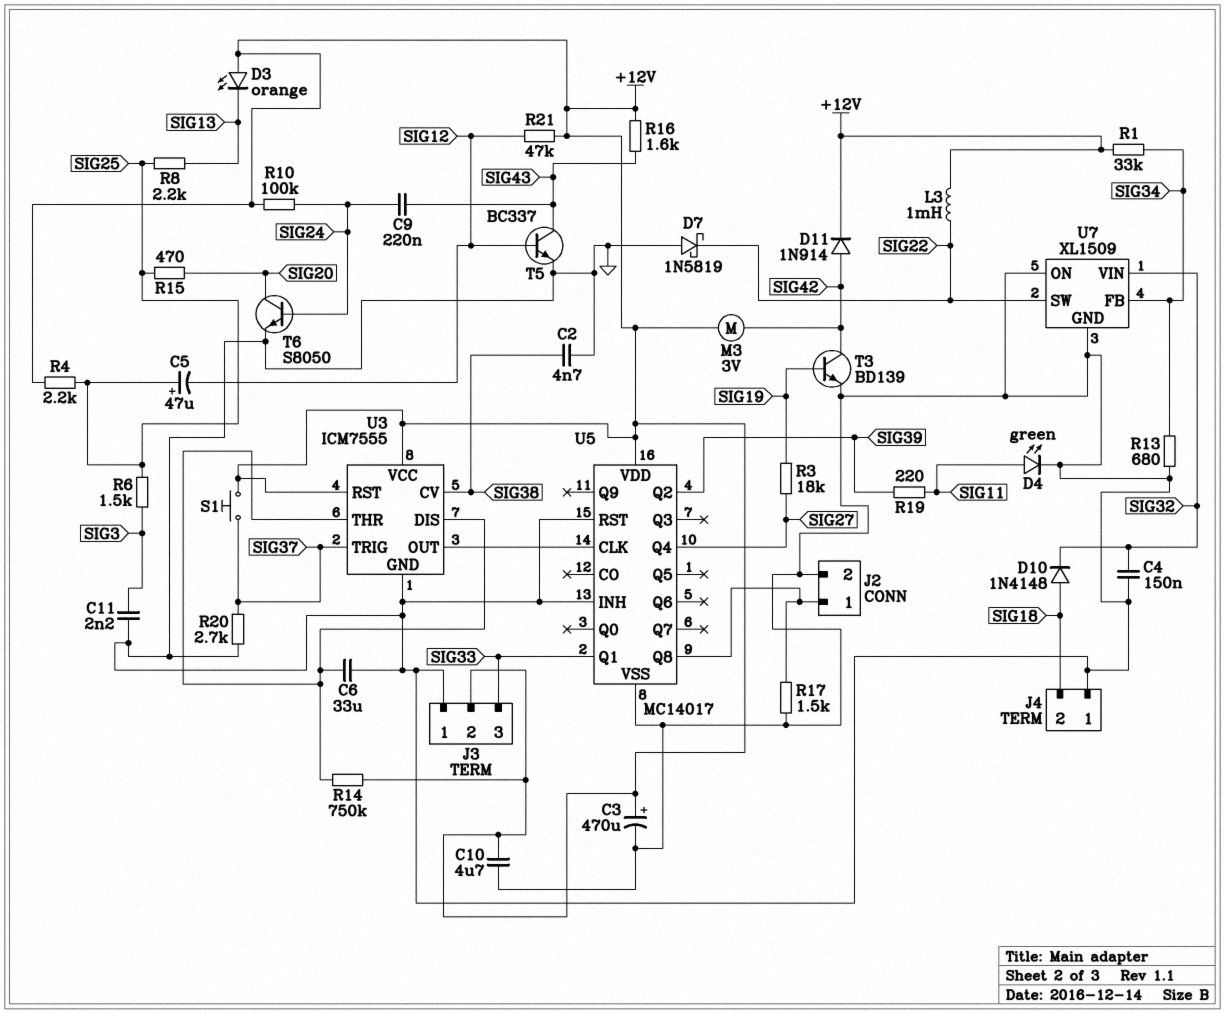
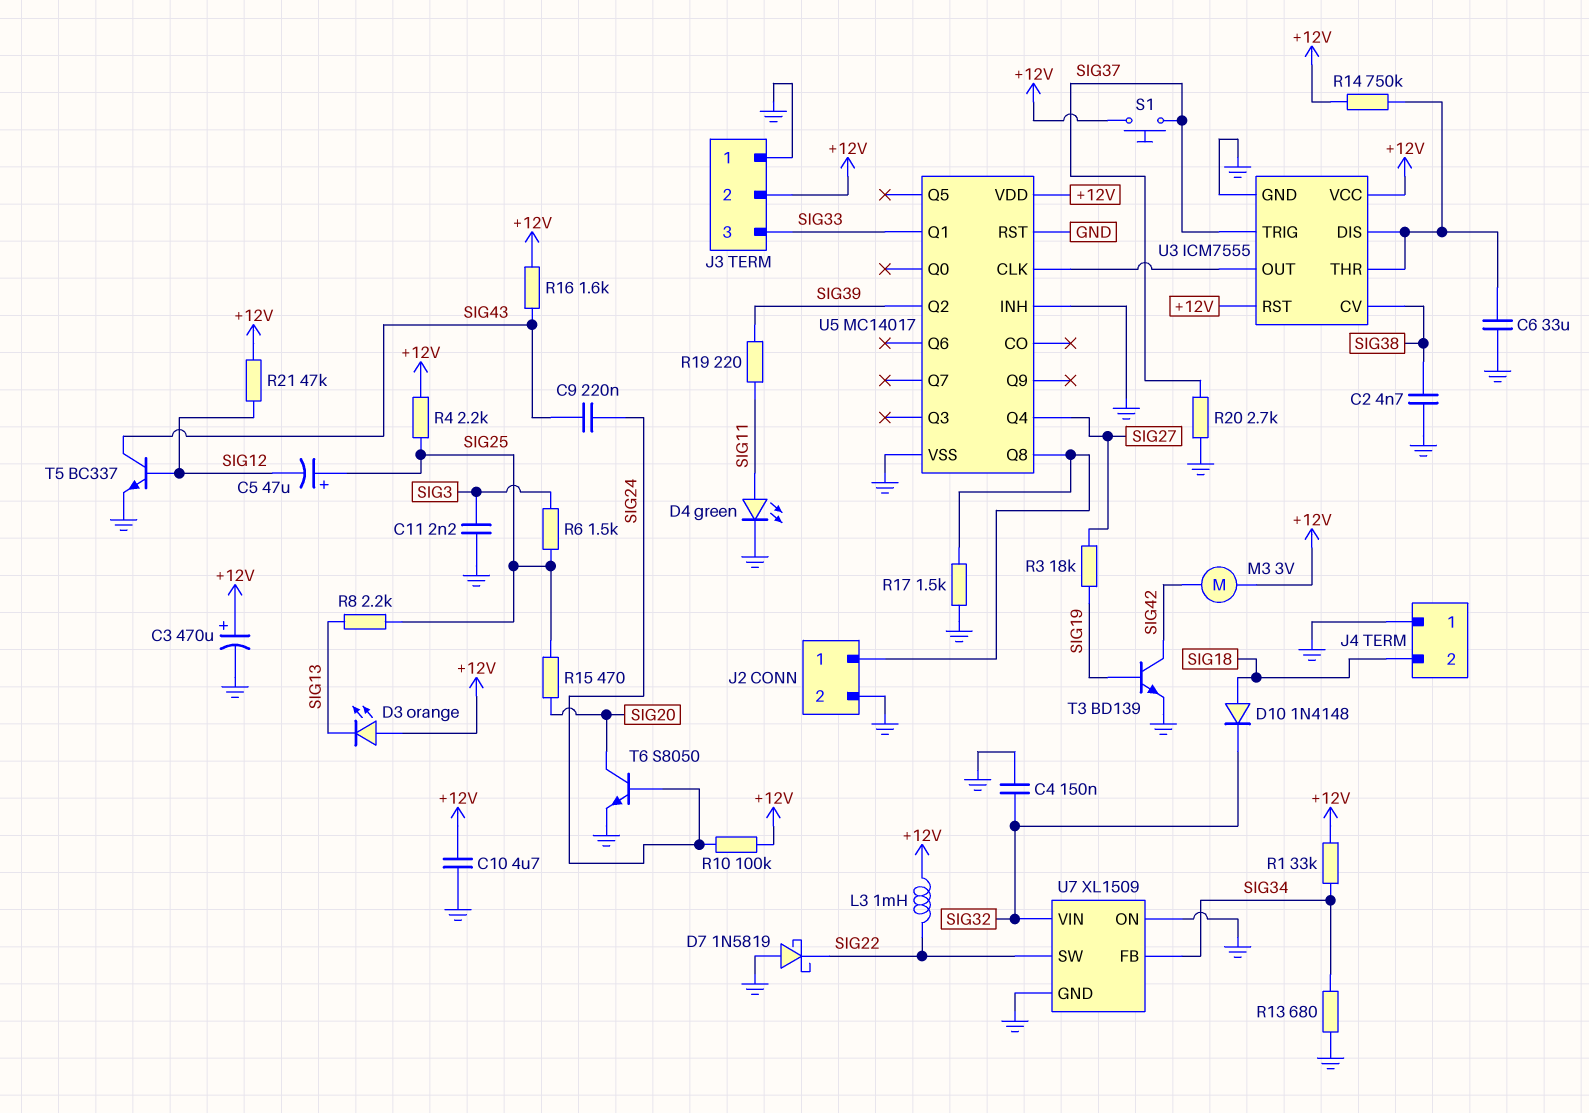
D11: diode 1N914 (A SIG42, K +12V) -> none

